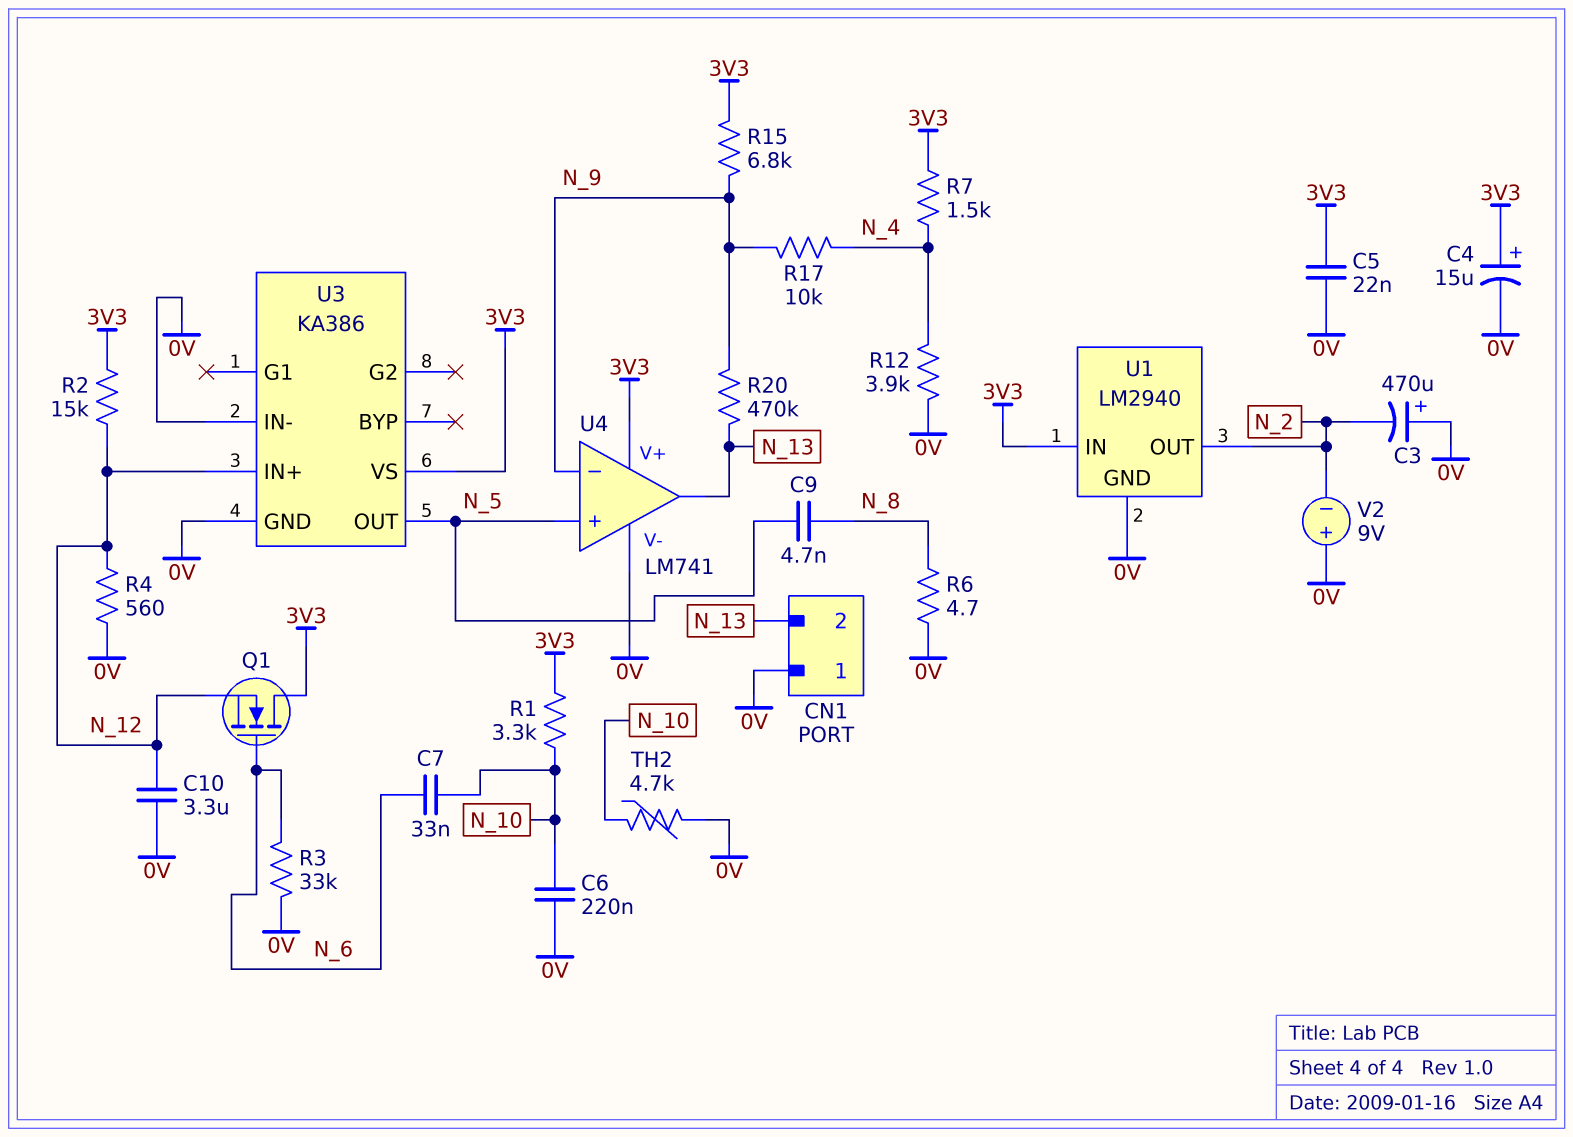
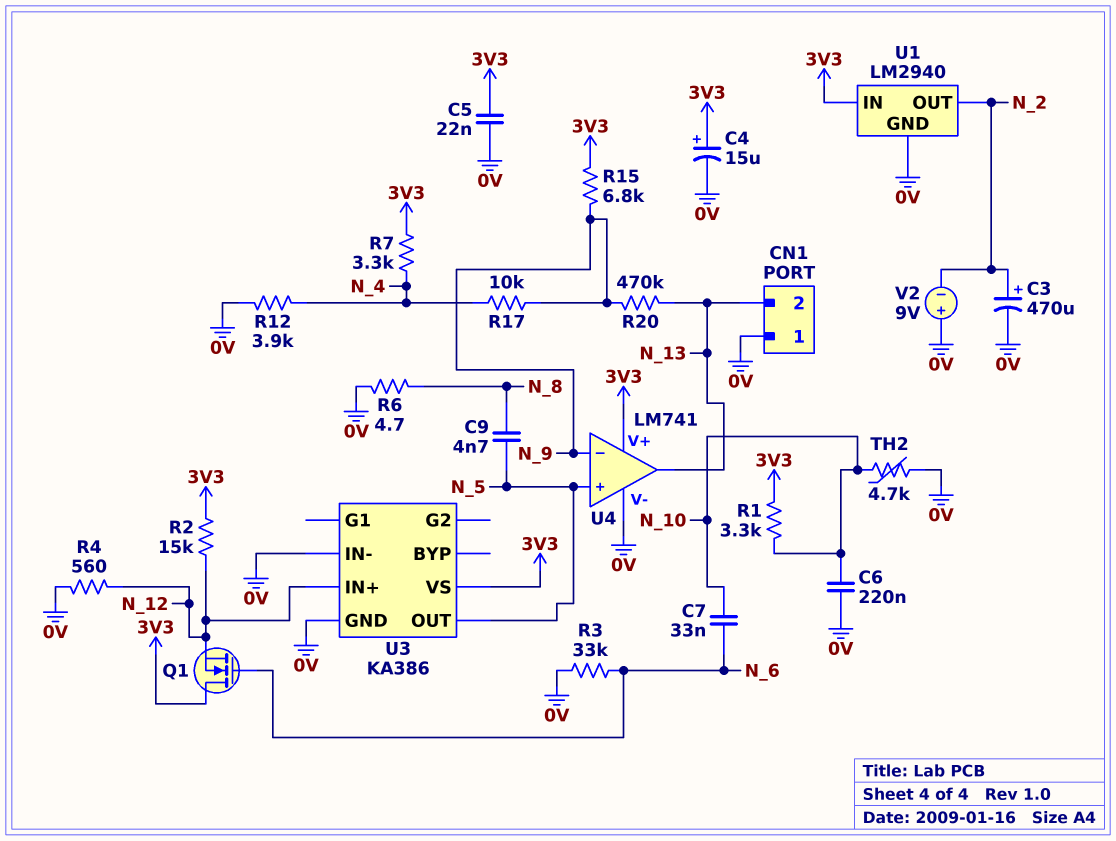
C3: 470uF (plus 0V, minus N_2) -> 470uF (plus N_2, minus 0V)
C10: 3.3uF (0V, N_12) -> none
R7: 1.5k (3V3, N_4) -> 3.3k (3V3, N_4)

